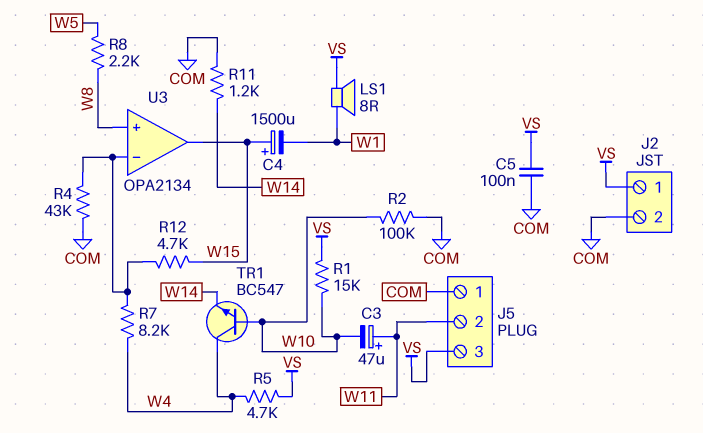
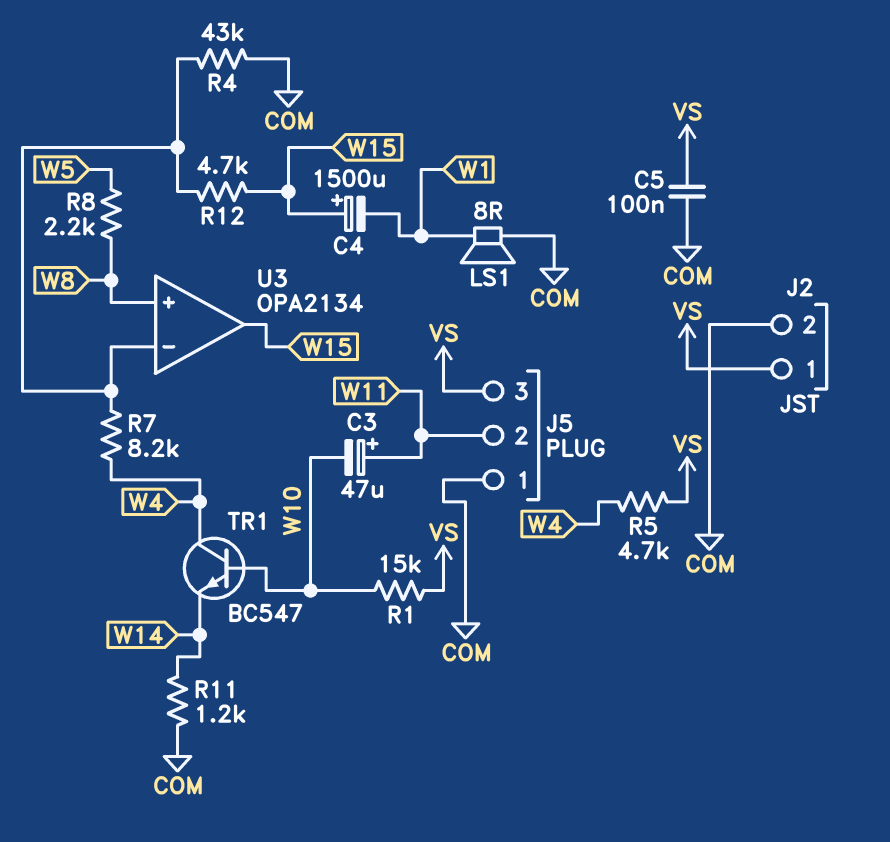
LS1: speaker 8R (VS, W1) -> speaker 8R (COM, W1)
R2: 100k (COM, W10) -> none

